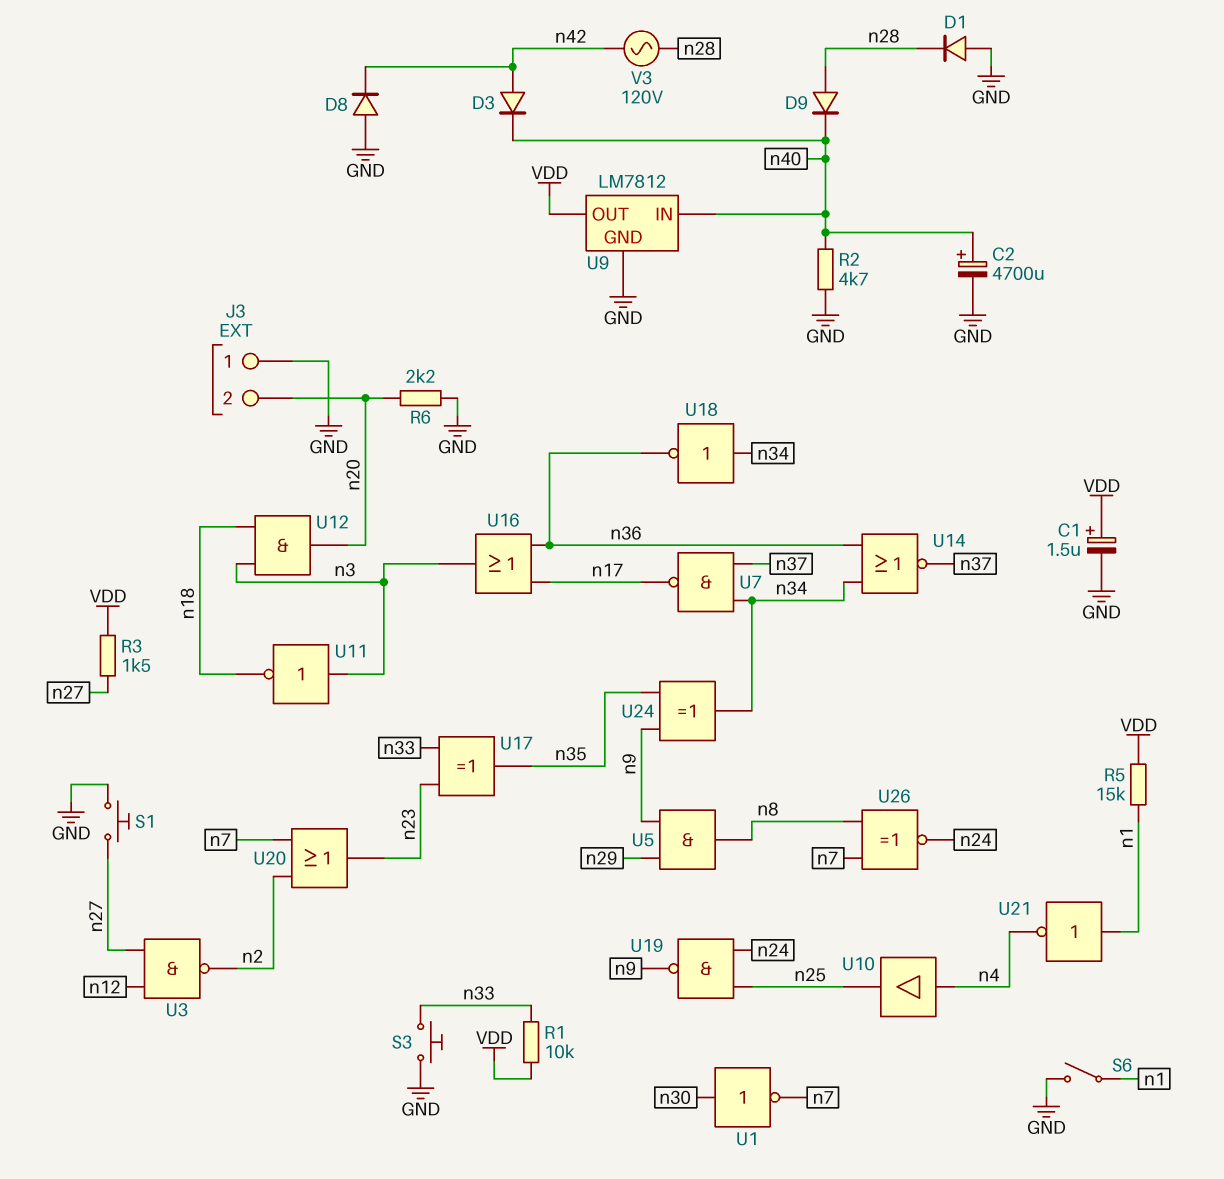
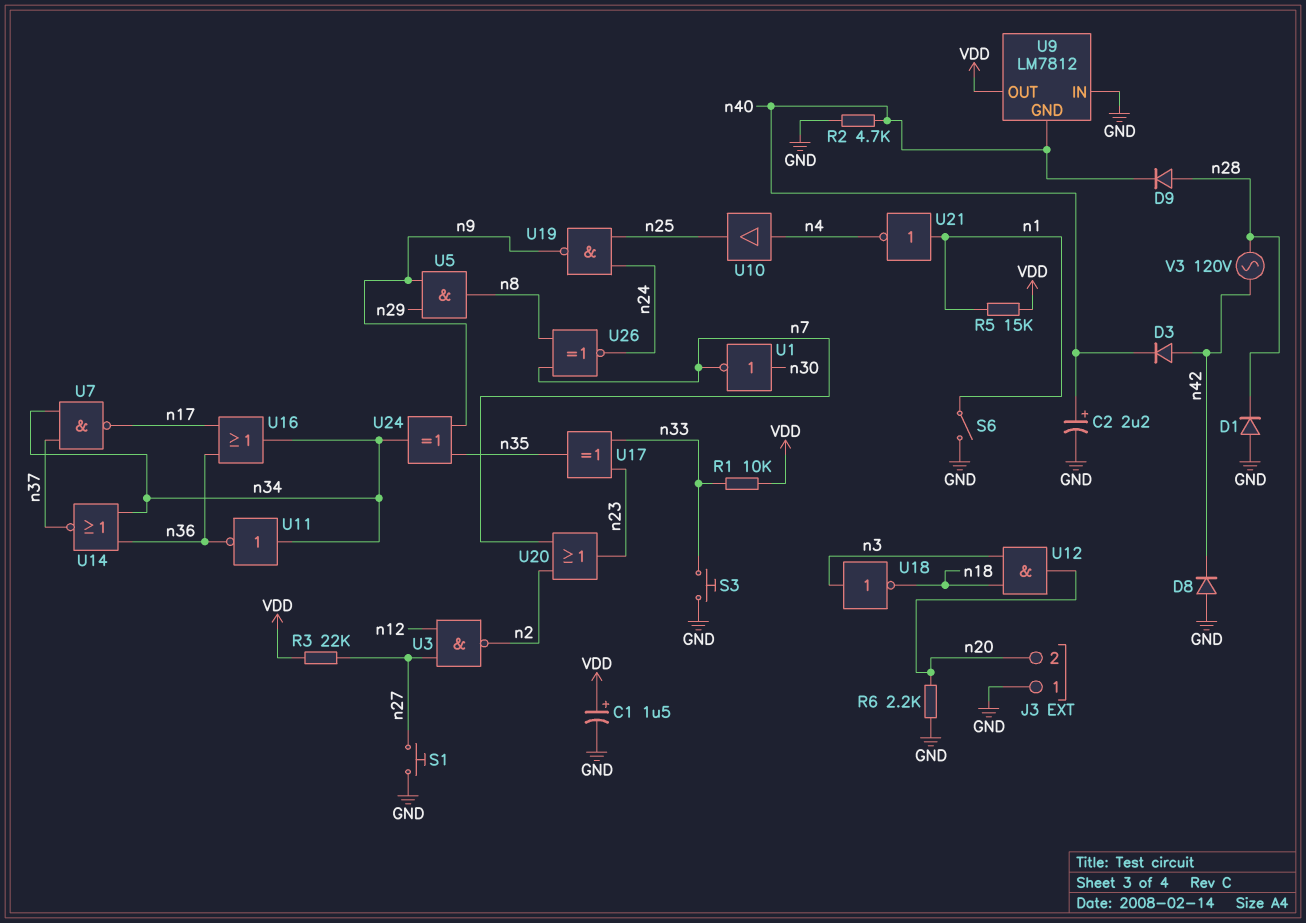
C2: 4700uF (plus n40, minus GND) -> 2.2uF (plus n40, minus GND)
R3: 1.5k (VDD, n27) -> 22k (VDD, n27)
U9 pin GND: GND -> n40
U9 pin IN: n40 -> GND
U11: NOT (in n3, out n18) -> NOT (in n34, out n36)
U16: OR (in n17, in n36, out n3) -> OR (in n17, in n36, out n34)
U18: NOT (in n34, out n36) -> NOT (in n3, out n18)

